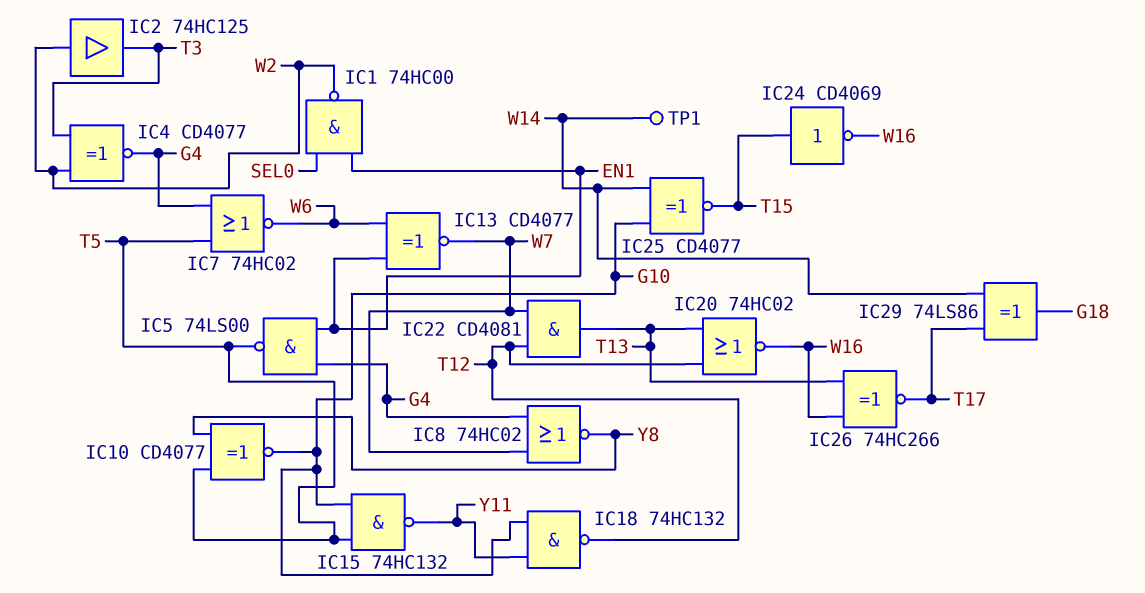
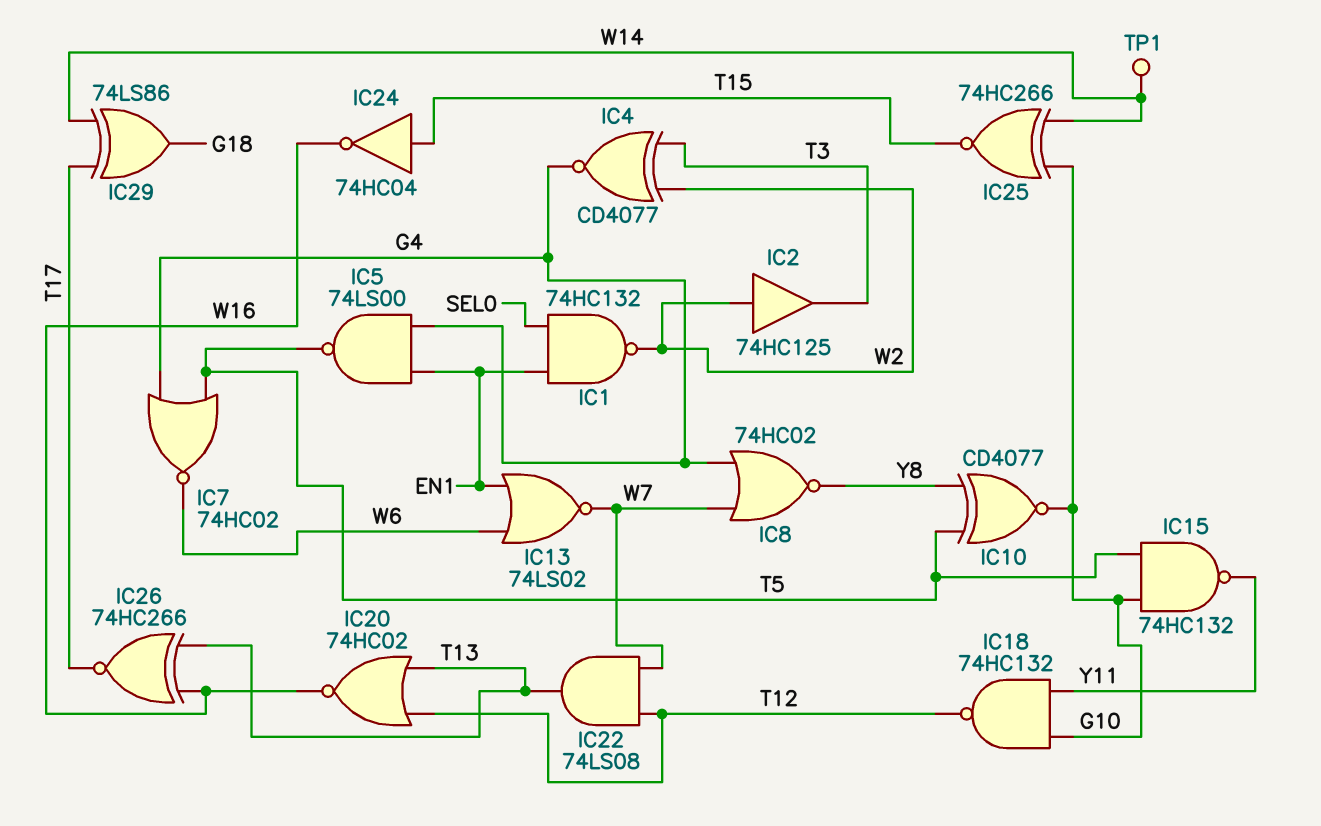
IC1: NAND 74HC00 (in EN1, in SEL0, out W2) -> NAND 74HC132 (in EN1, in SEL0, out W2)
IC13: XNOR CD4077 (in EN1, in W6, out W7) -> NOR 74LS02 (in EN1, in W6, out W7)
IC22: AND CD4081 (in T12, in W7, out T13) -> AND 74LS08 (in T12, in W7, out T13)
IC24: NOT CD4069 (in T15, out W16) -> NOT 74HC04 (in T15, out W16)
IC25: XNOR CD4077 (in G10, in W14, out T15) -> XNOR 74HC266 (in G10, in W14, out T15)

